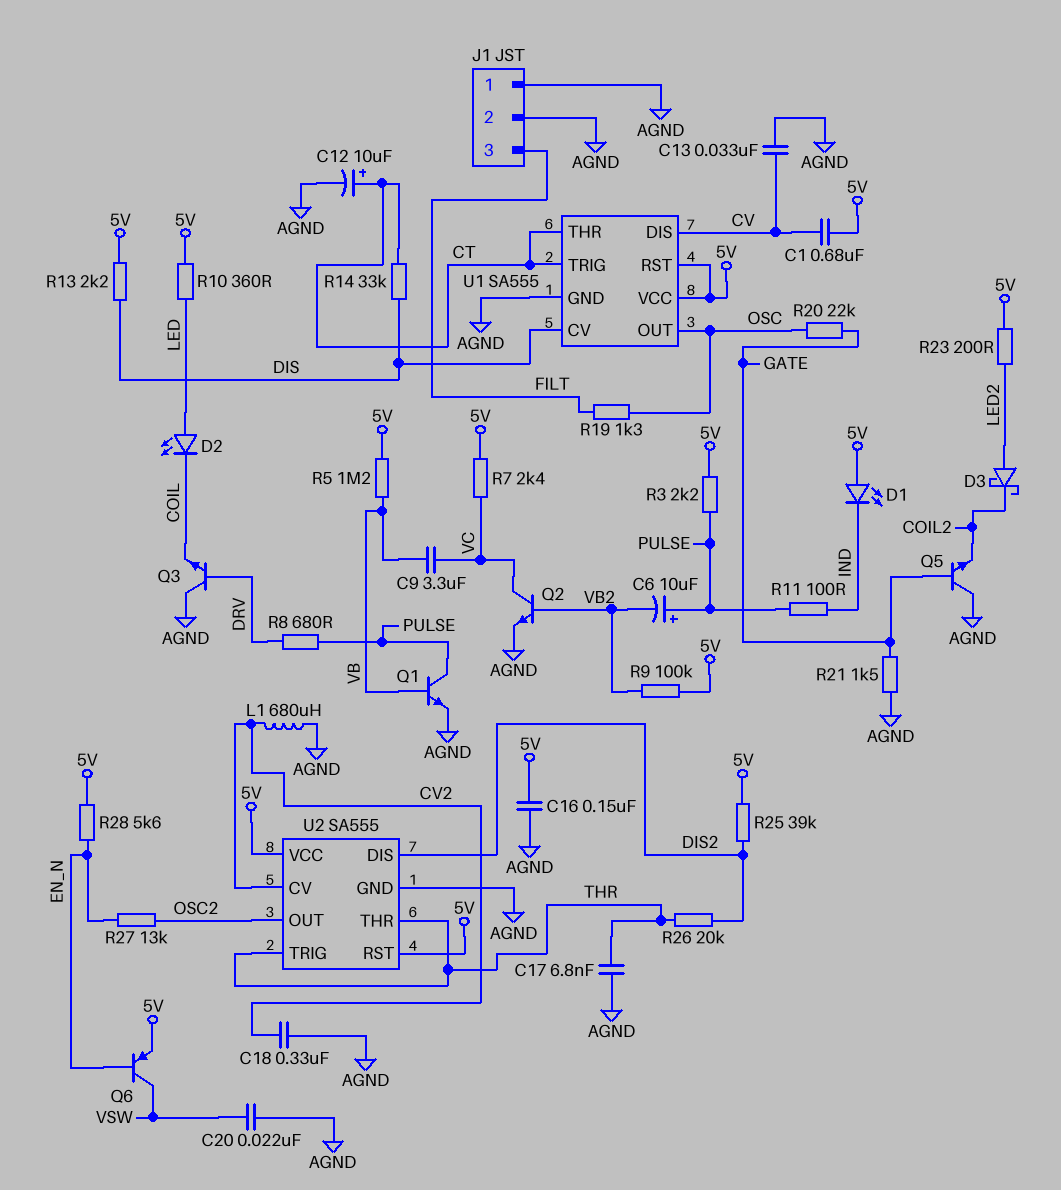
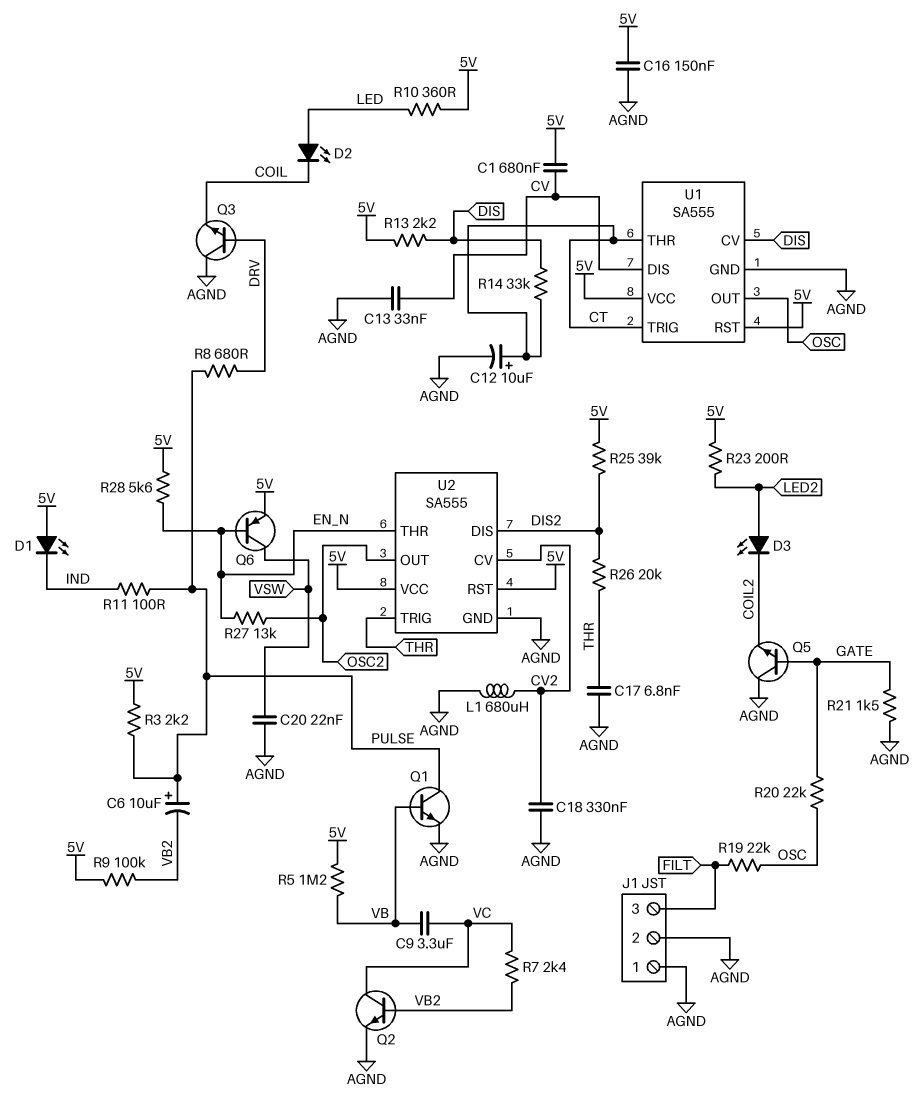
D3: schottky (A LED2, K COIL2) -> LED (A LED2, K COIL2)
R7: 2.4k (5V, VC) -> 2.4k (VB2, VC)
R19: 1.3k (FILT, OSC) -> 22k (FILT, OSC)
U2 pin THR: THR -> EN_N

